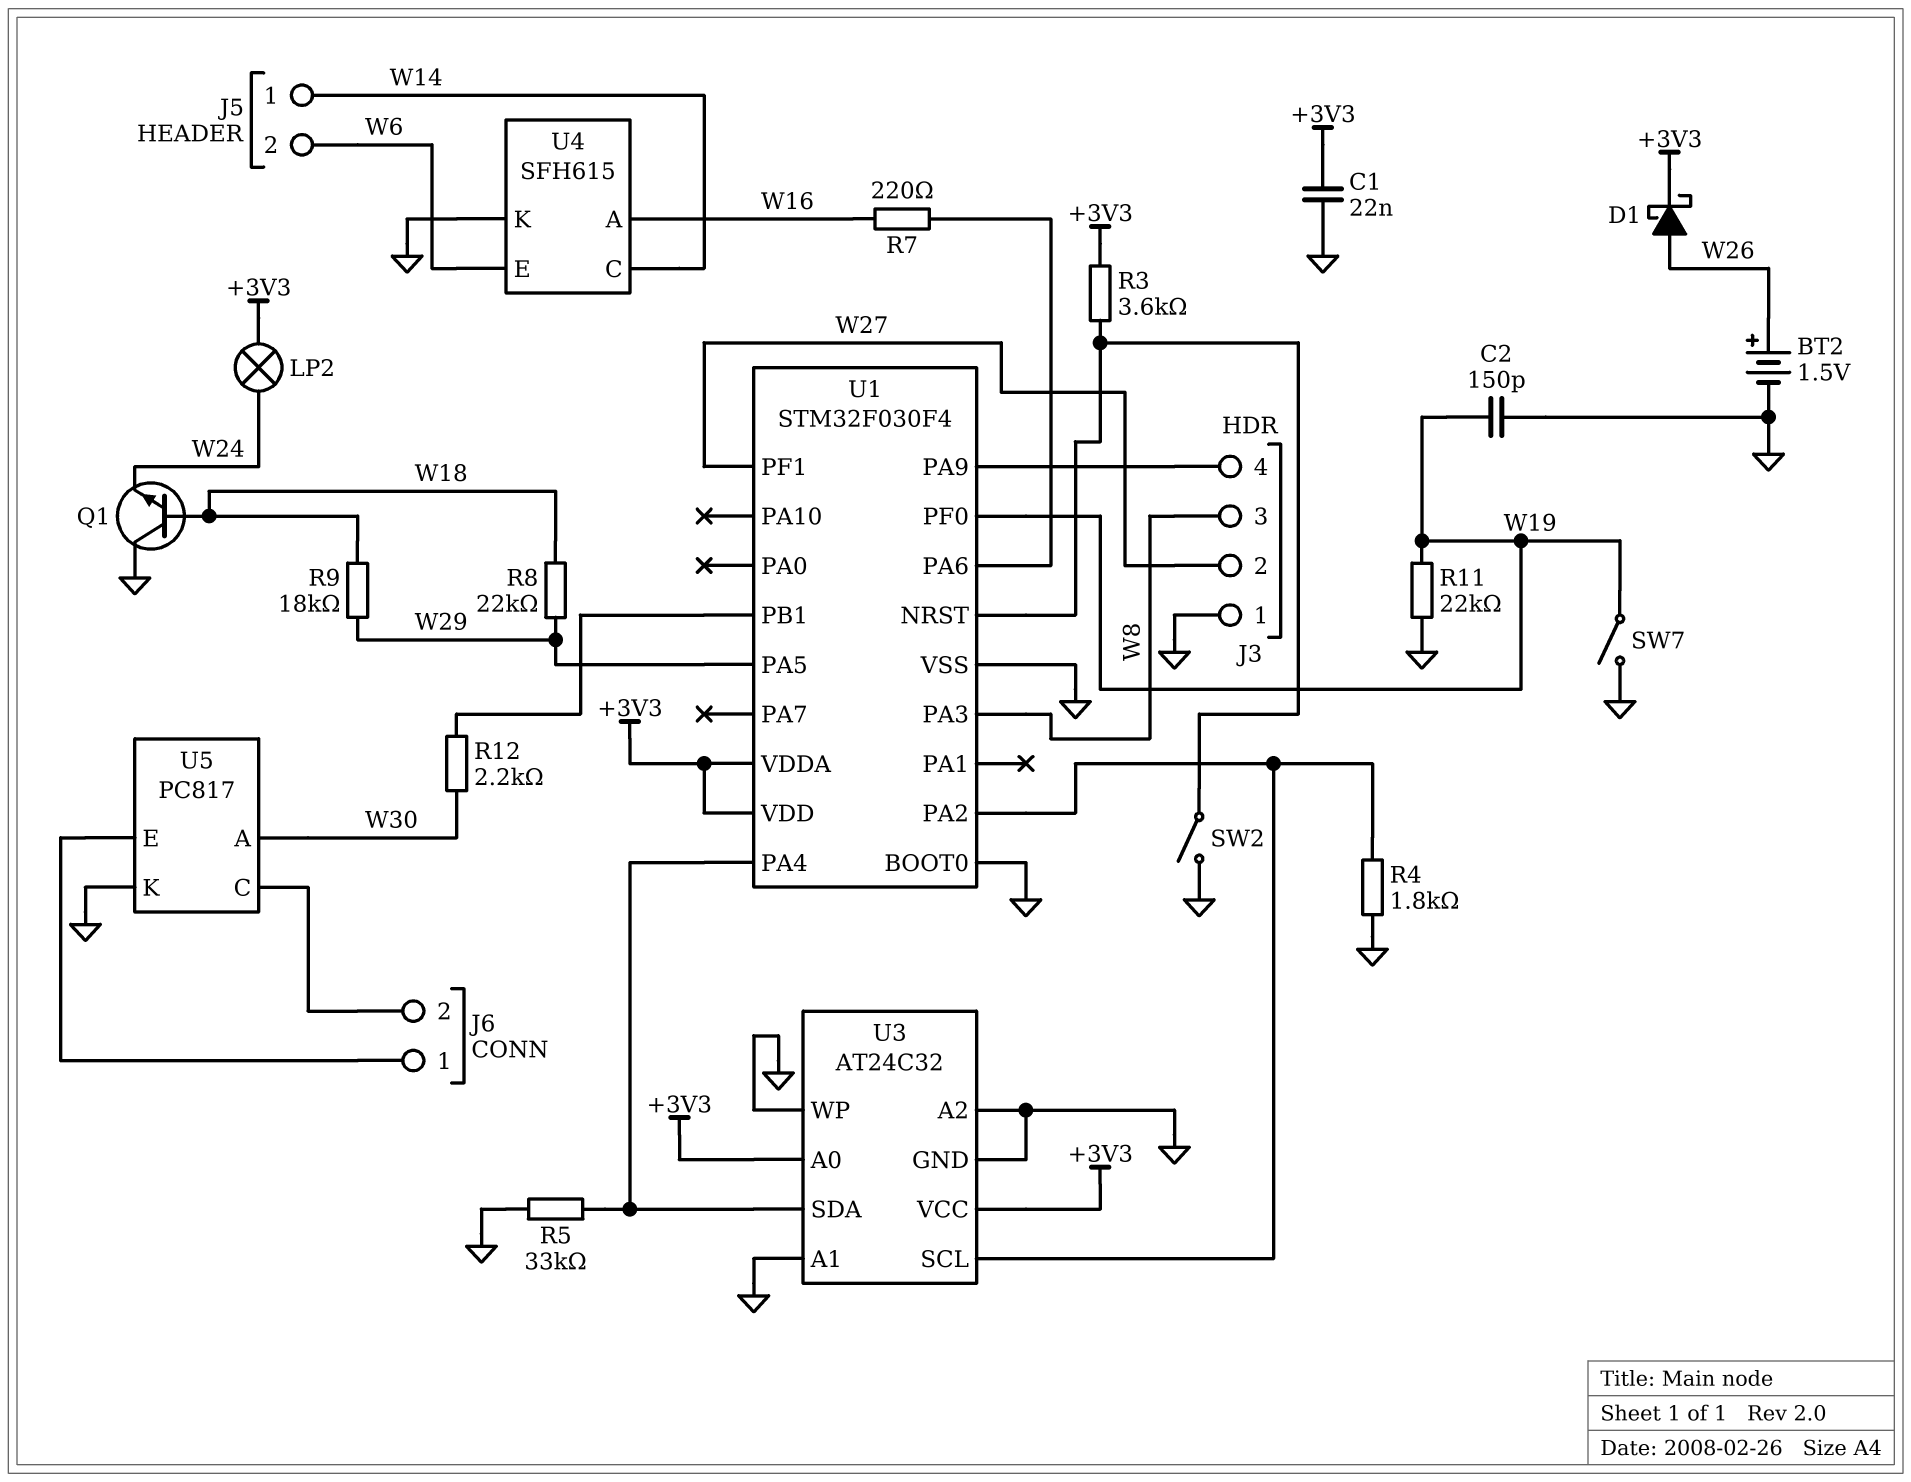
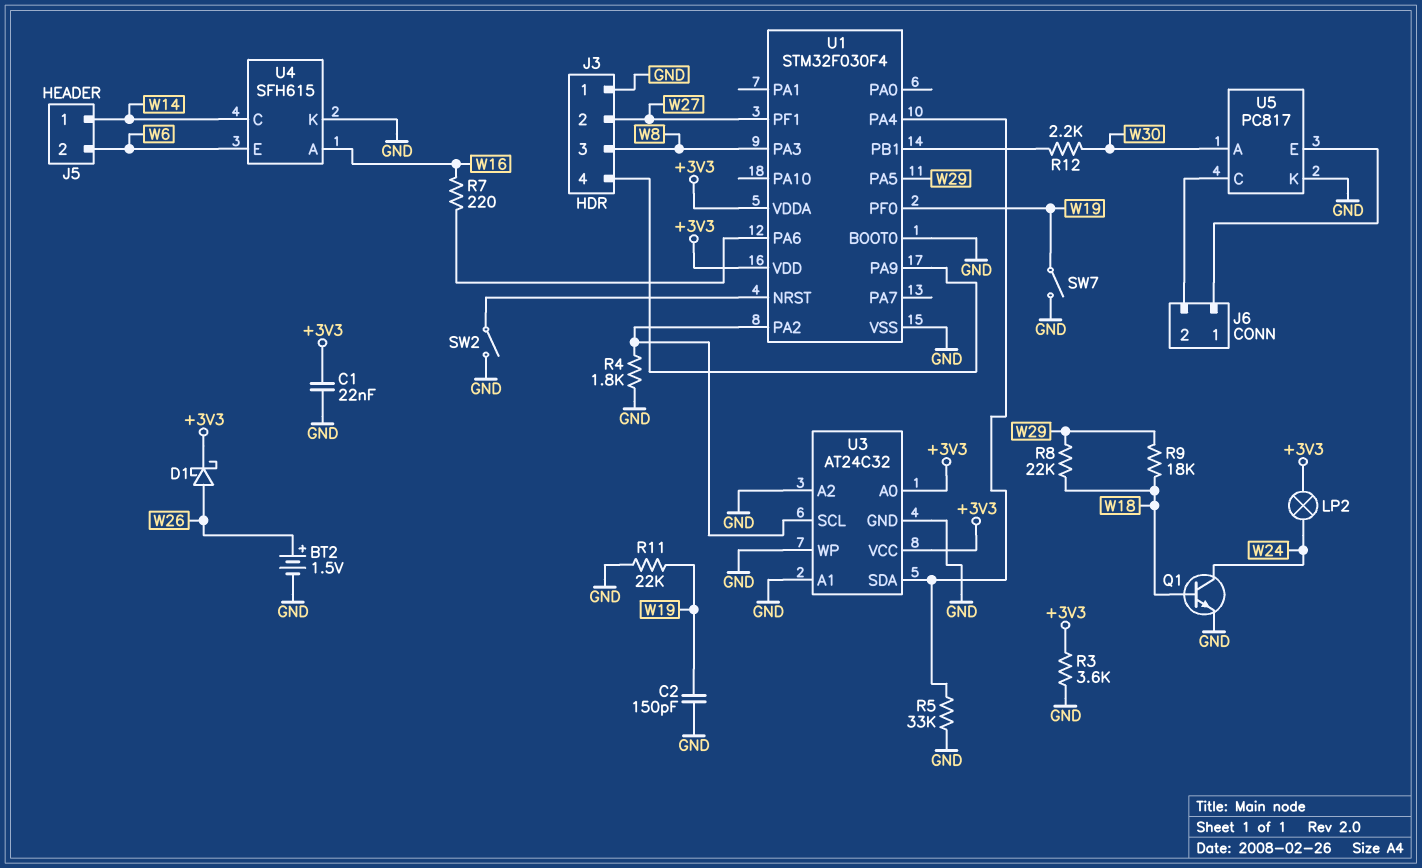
Q1: NPN (B W18, C GND, E W24) -> NPN (B W18, C W24, E GND)
R3: 3.6k (+3V3, U1/NRST) -> 3.6k (+3V3, GND)

